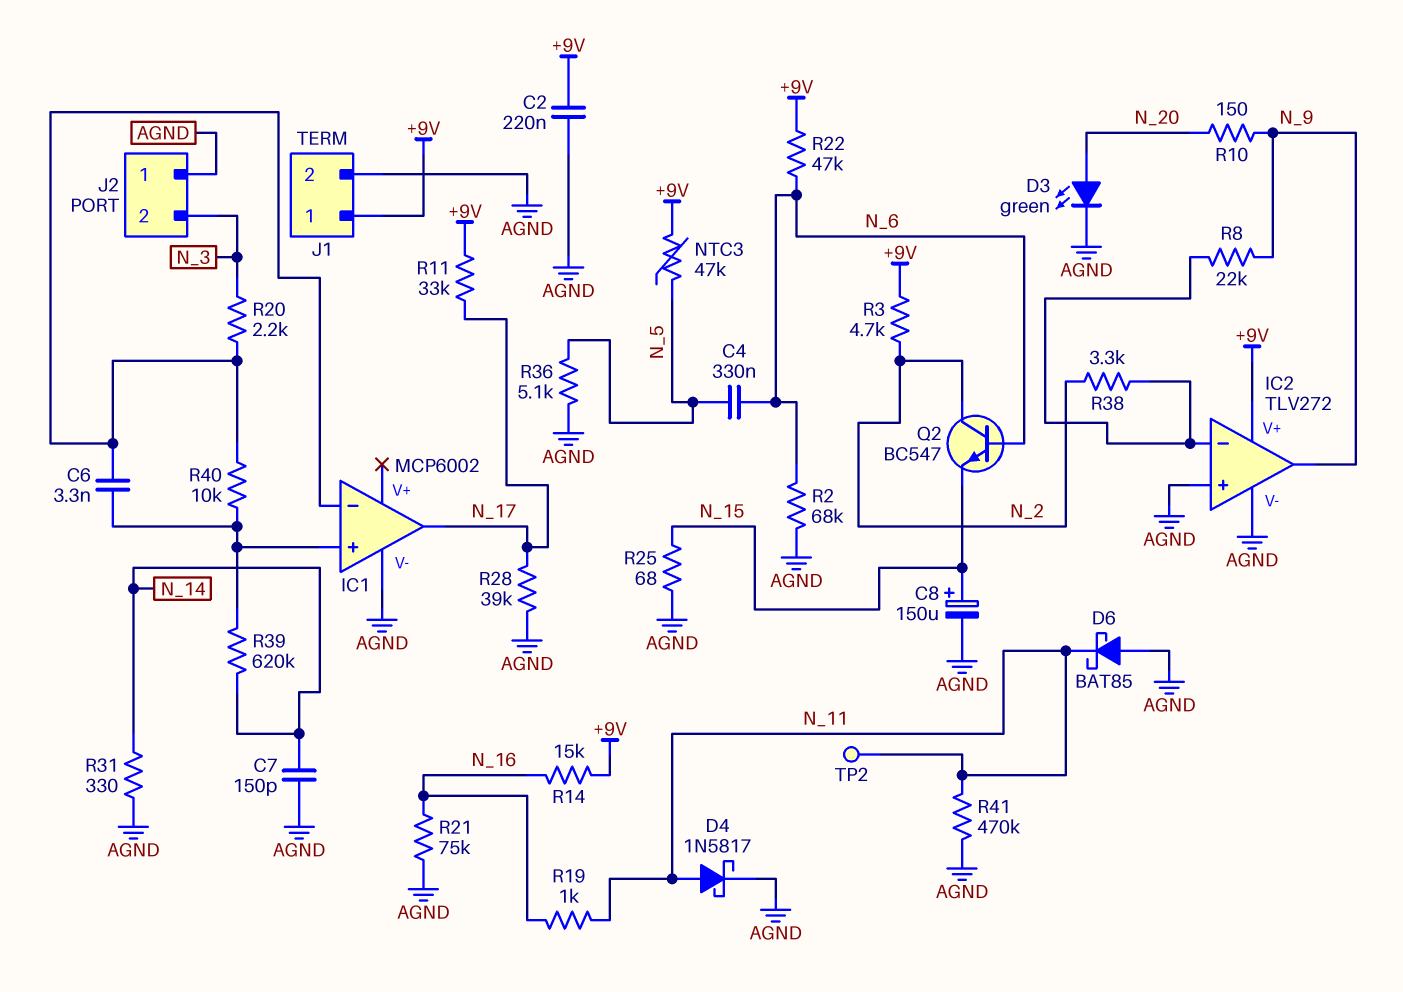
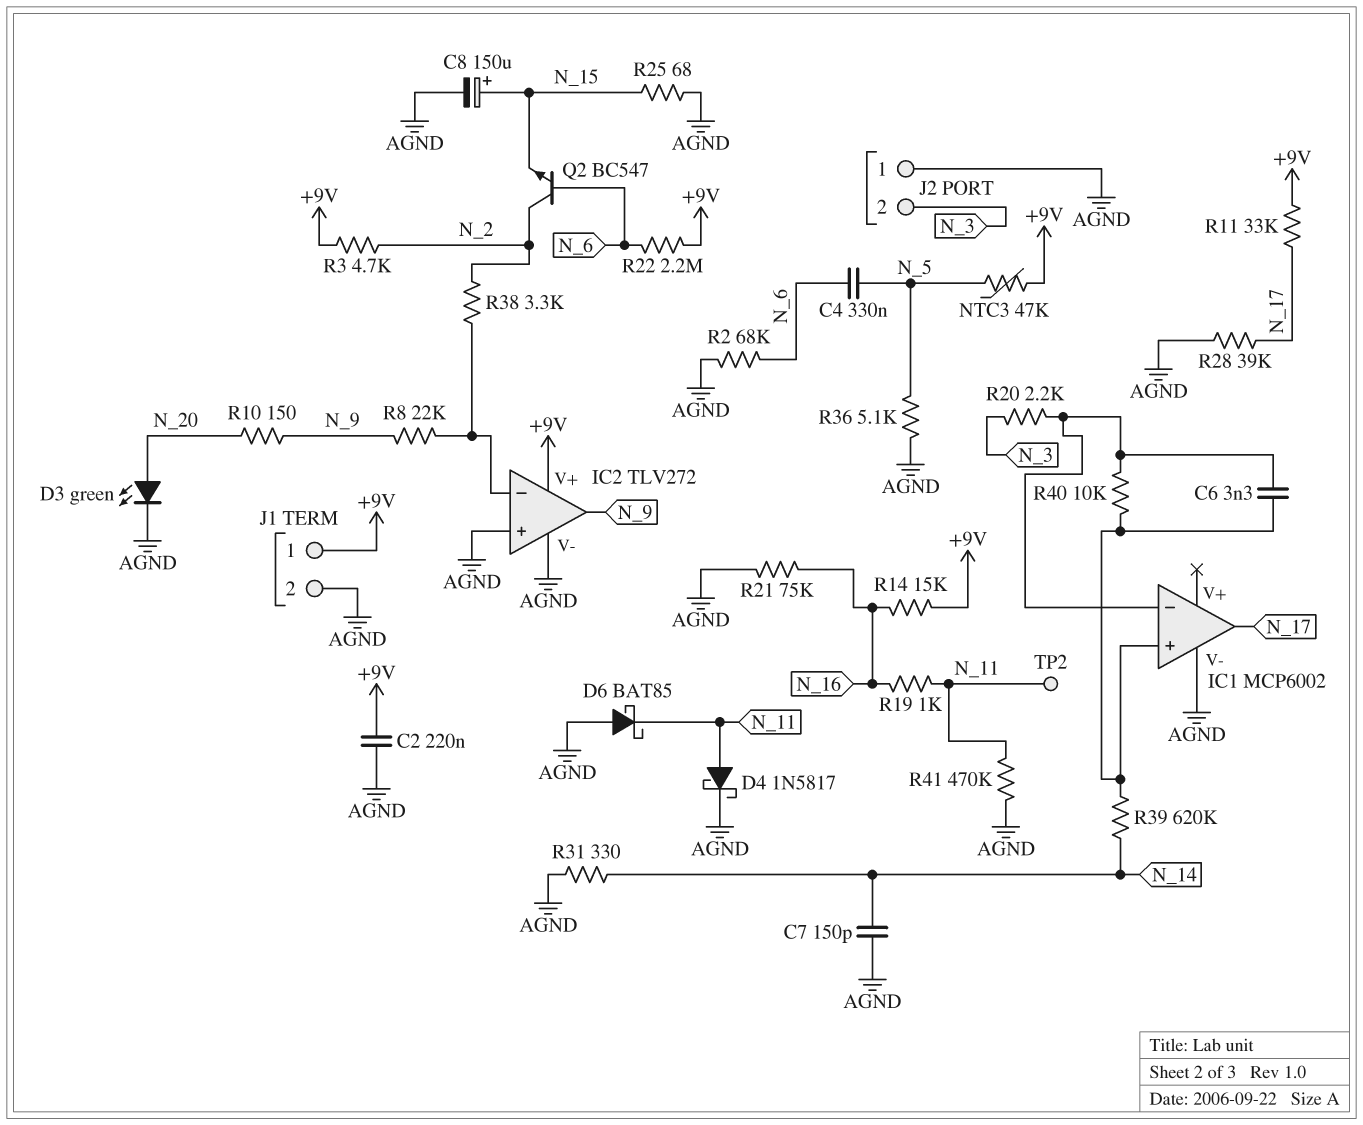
R22: 47k (+9V, N_6) -> 2.2M (+9V, N_6)

